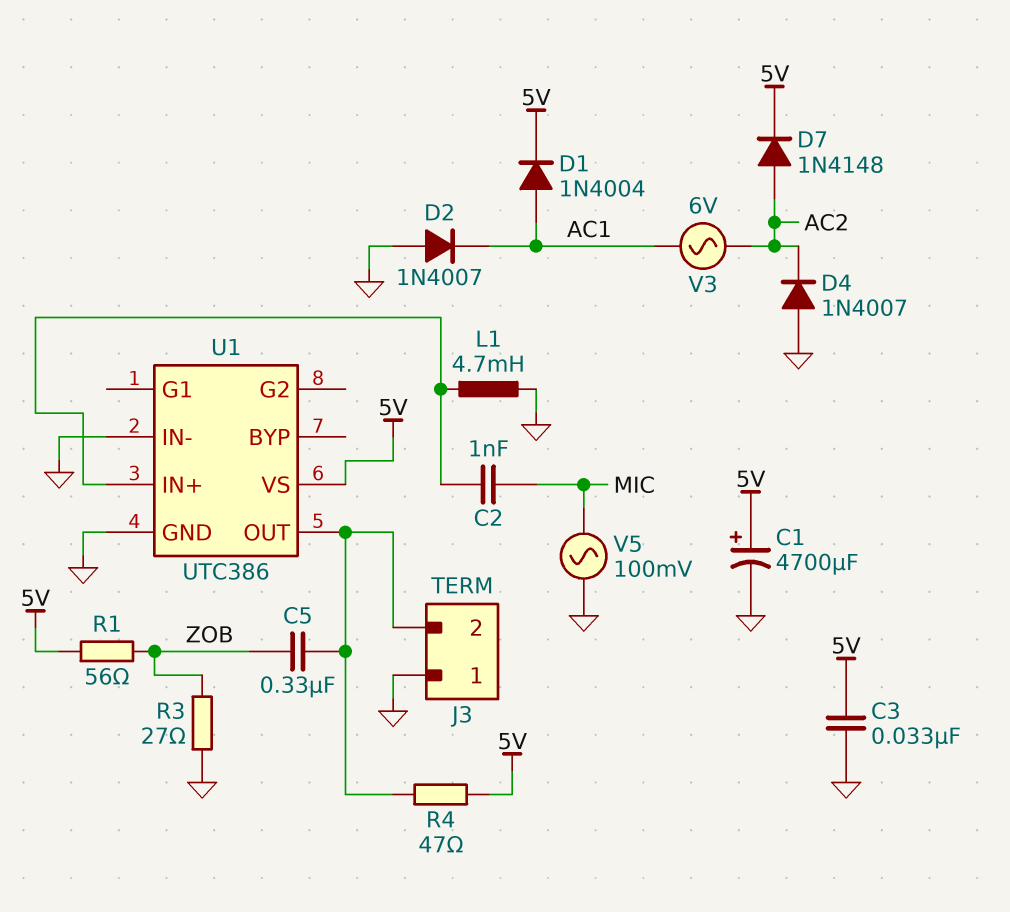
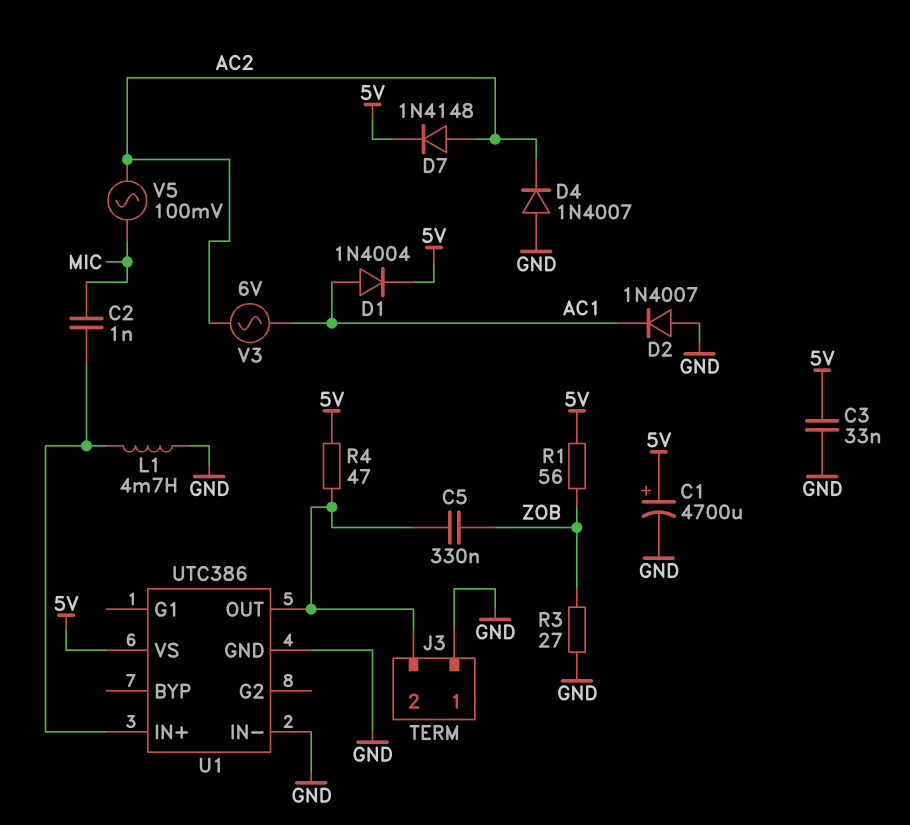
V5: AC 100mV (GND, MIC) -> AC 100mV (AC2, MIC)

